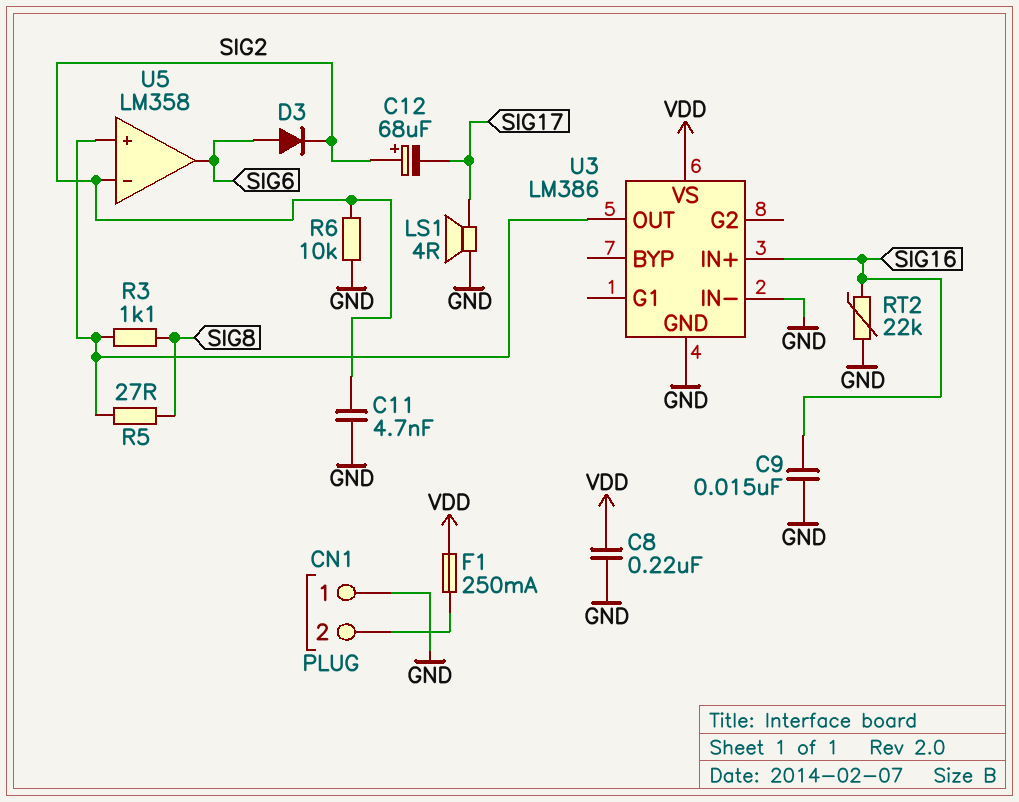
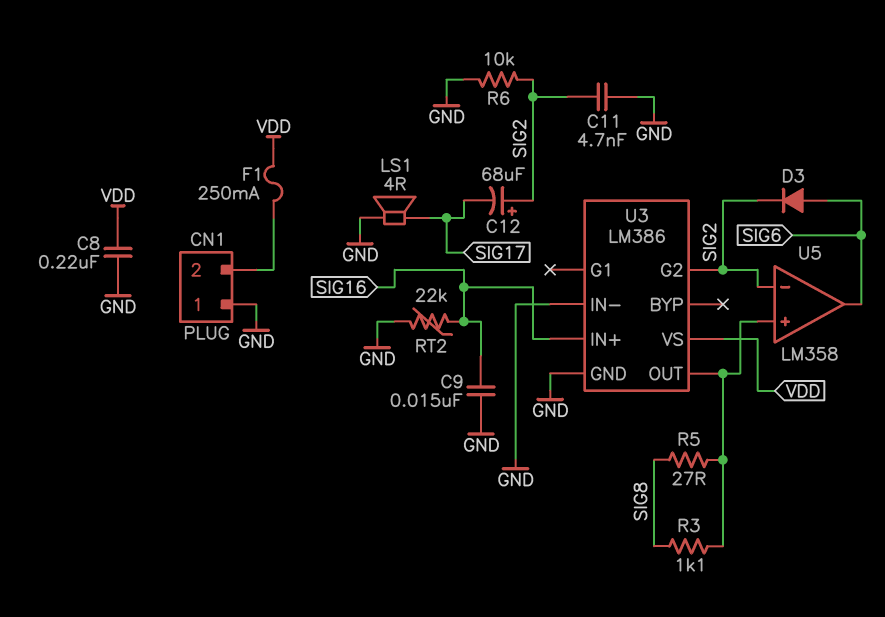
U3 pin G2: none -> SIG2

